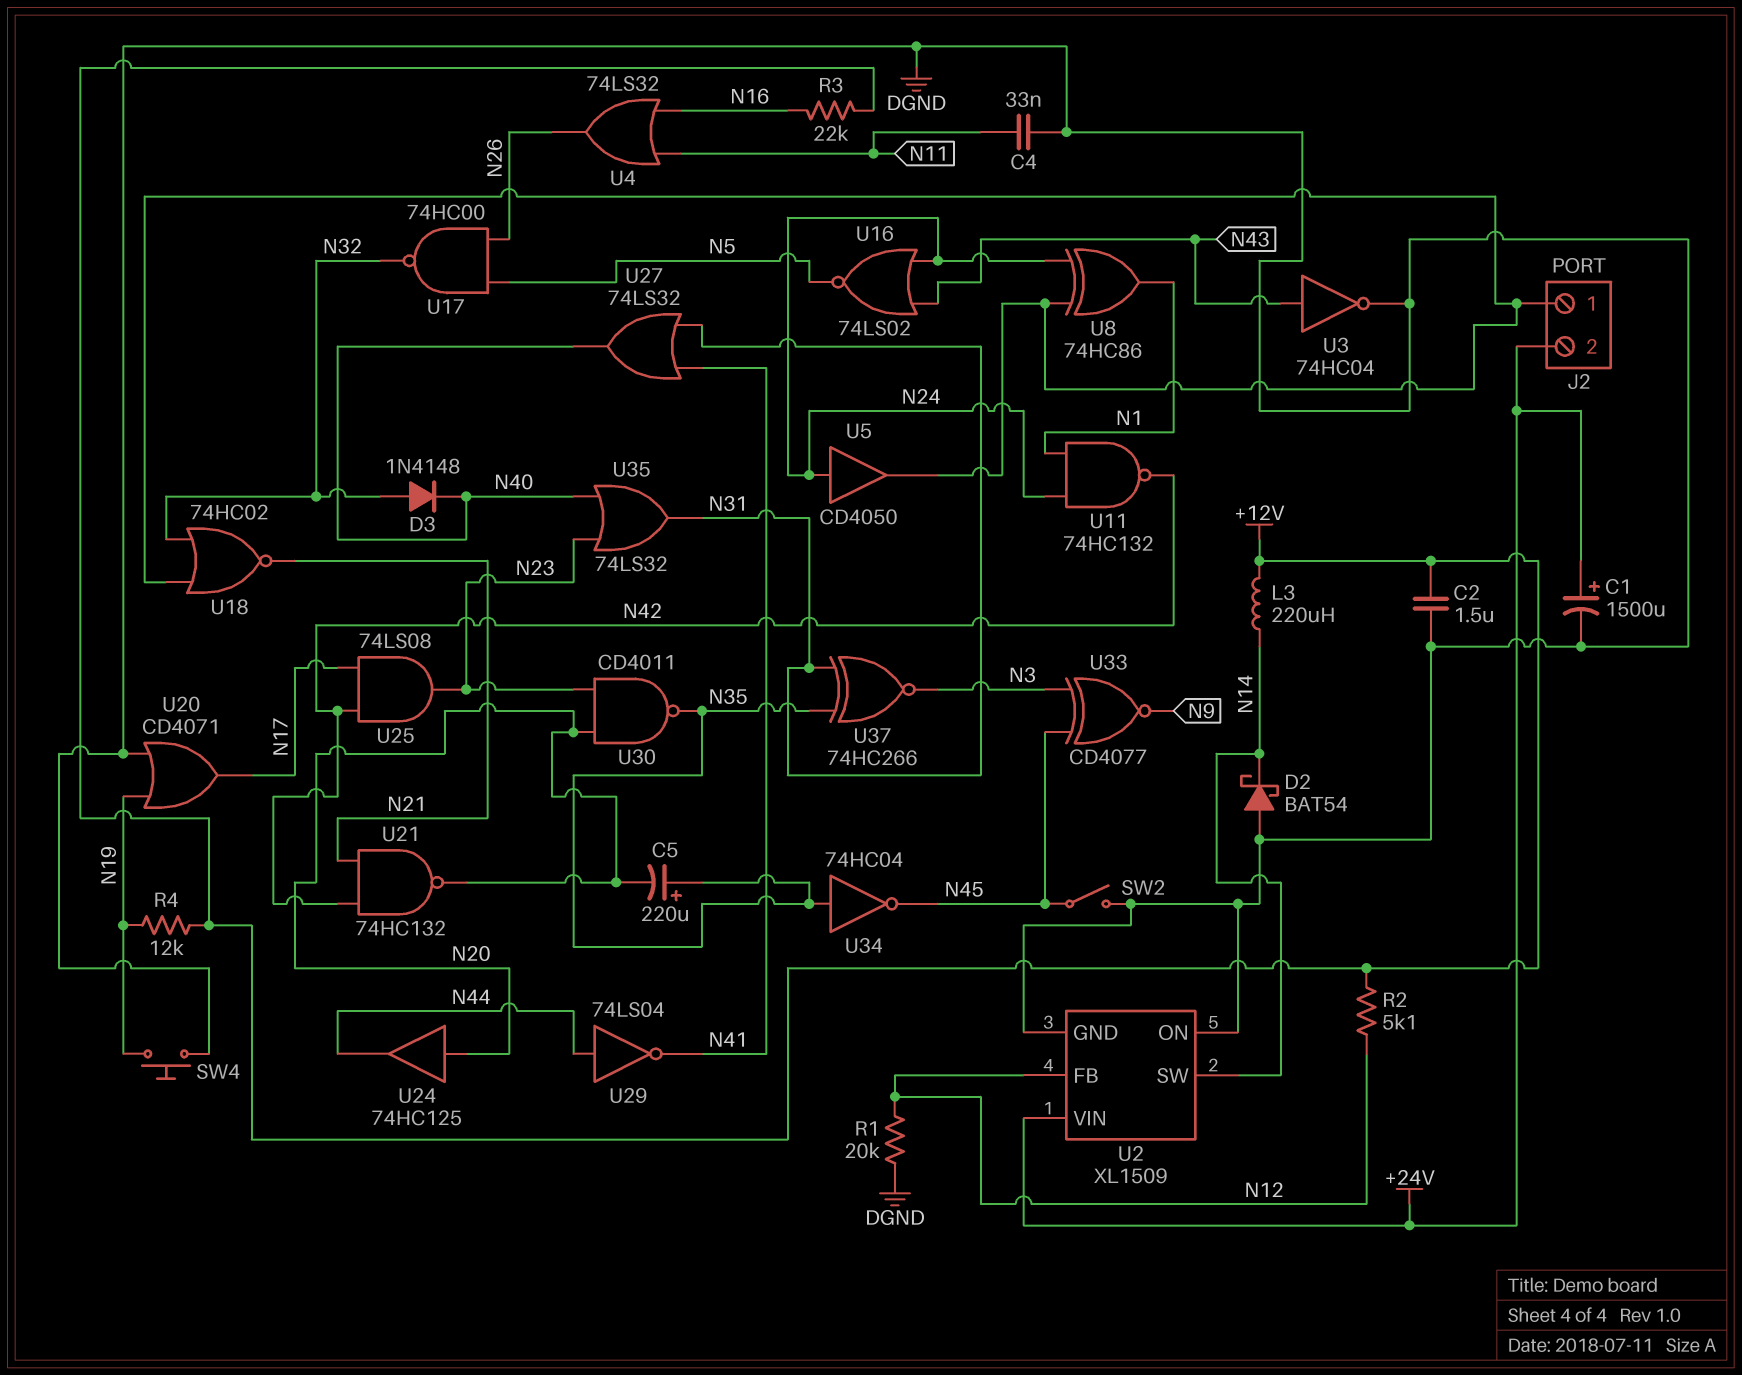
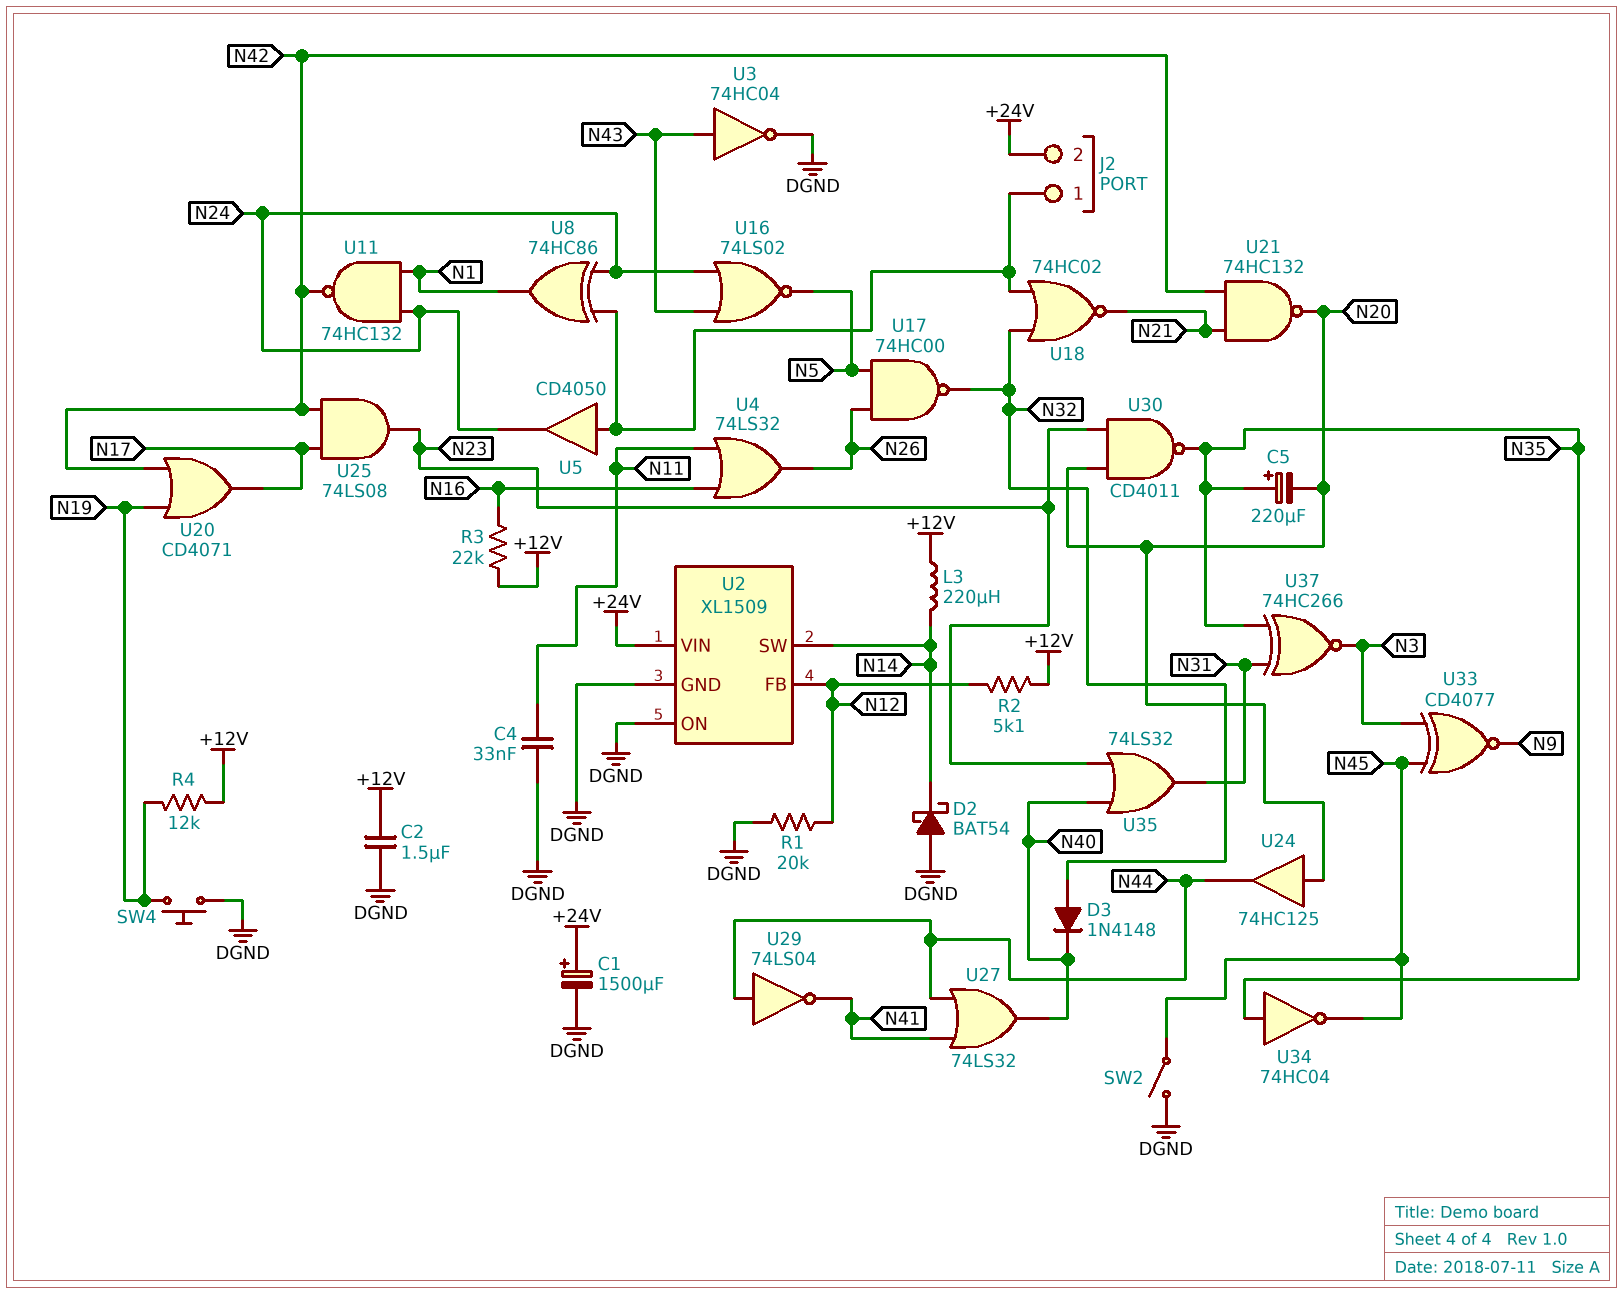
U5: buffer CD4050 (in N24, out J2/1) -> buffer CD4050 (in J2/1, out N24)
U20: OR CD4071 (in DGND, in N19, out N17) -> OR CD4071 (in N19, in N42, out N17)
U27: OR 74LS32 (in N31, in N41, out N40) -> OR 74LS32 (in N41, in N44, out N40)

